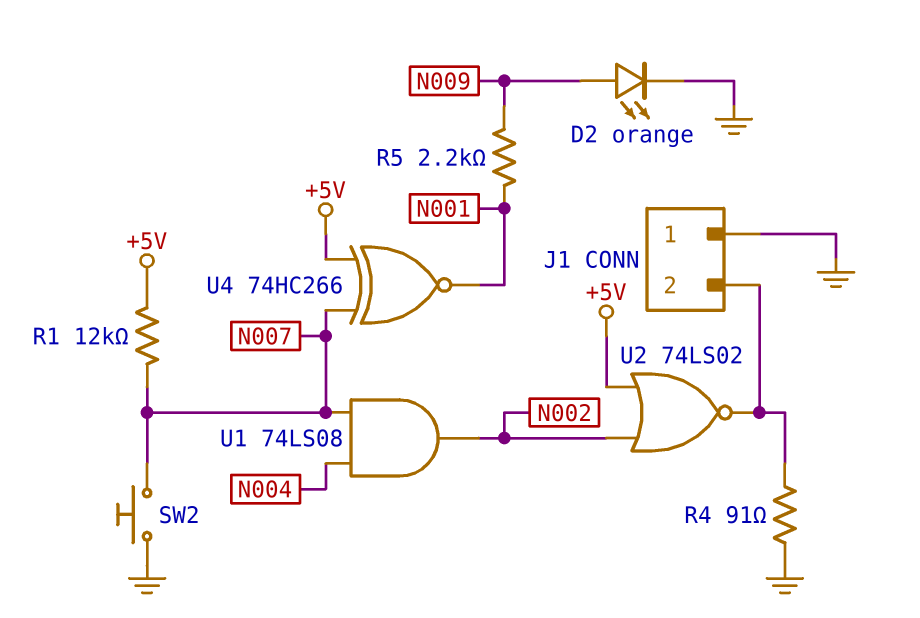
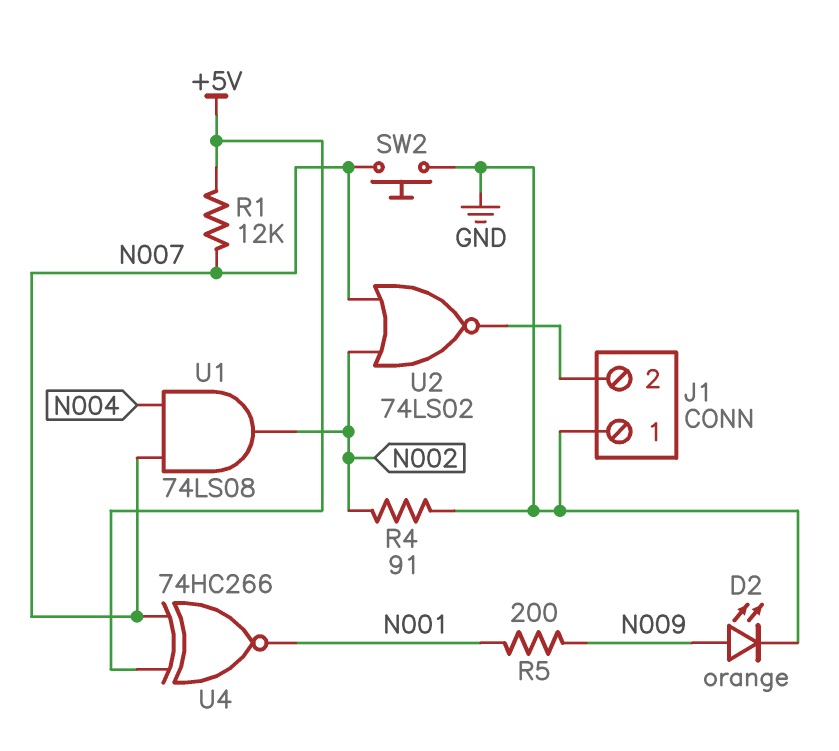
R4: 91 (GND, J1/2) -> 91 (GND, N002)
R5: 2.2k (N001, N009) -> 200 (N001, N009)
U2: NOR 74LS02 (in +5V, in N002, out J1/2) -> NOR 74LS02 (in N002, in N007, out J1/2)

